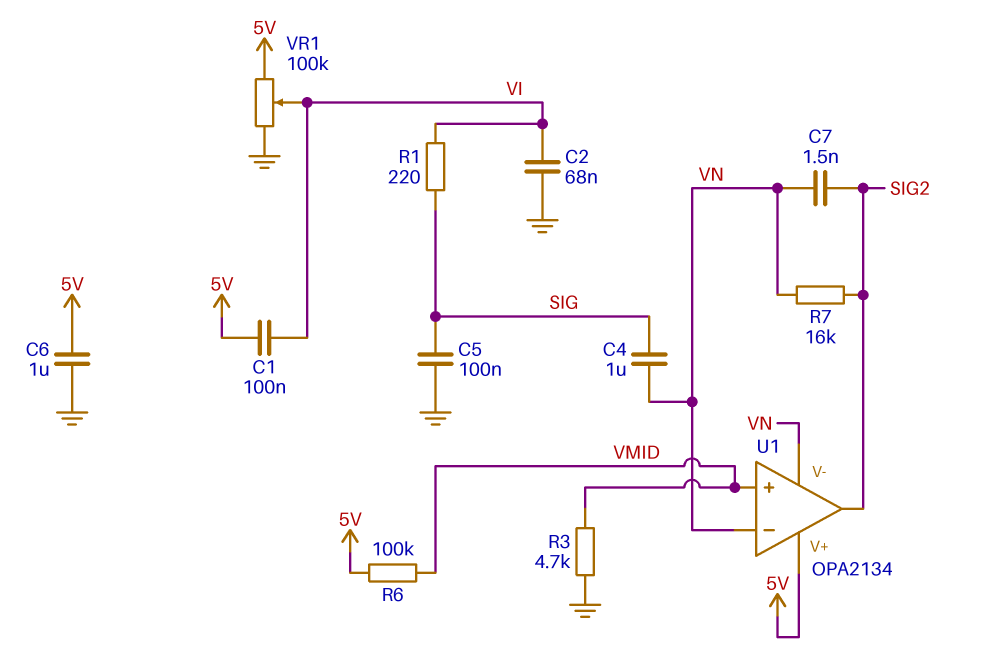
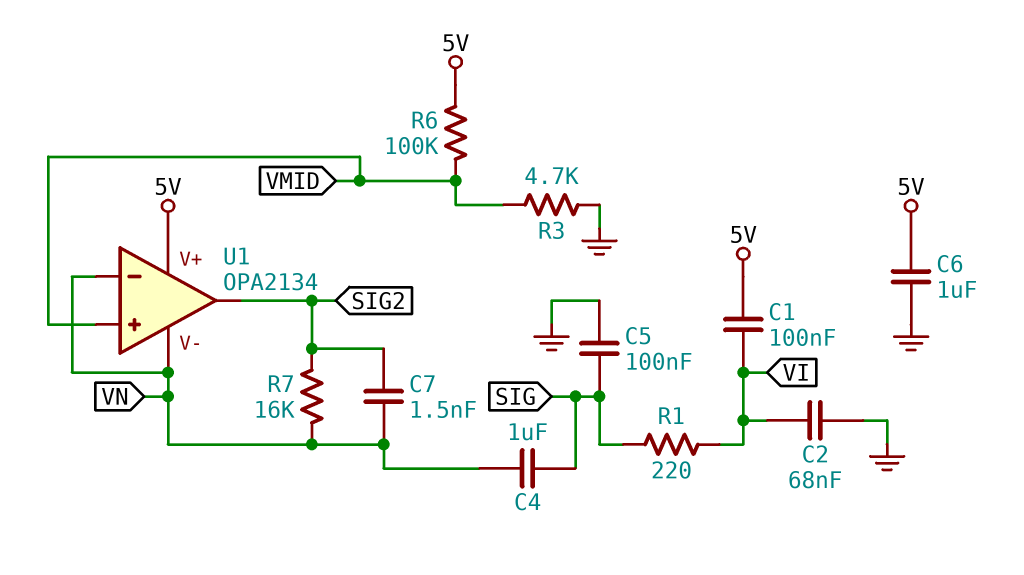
VR1: 100k (5V, GND, wiper VI) -> none

